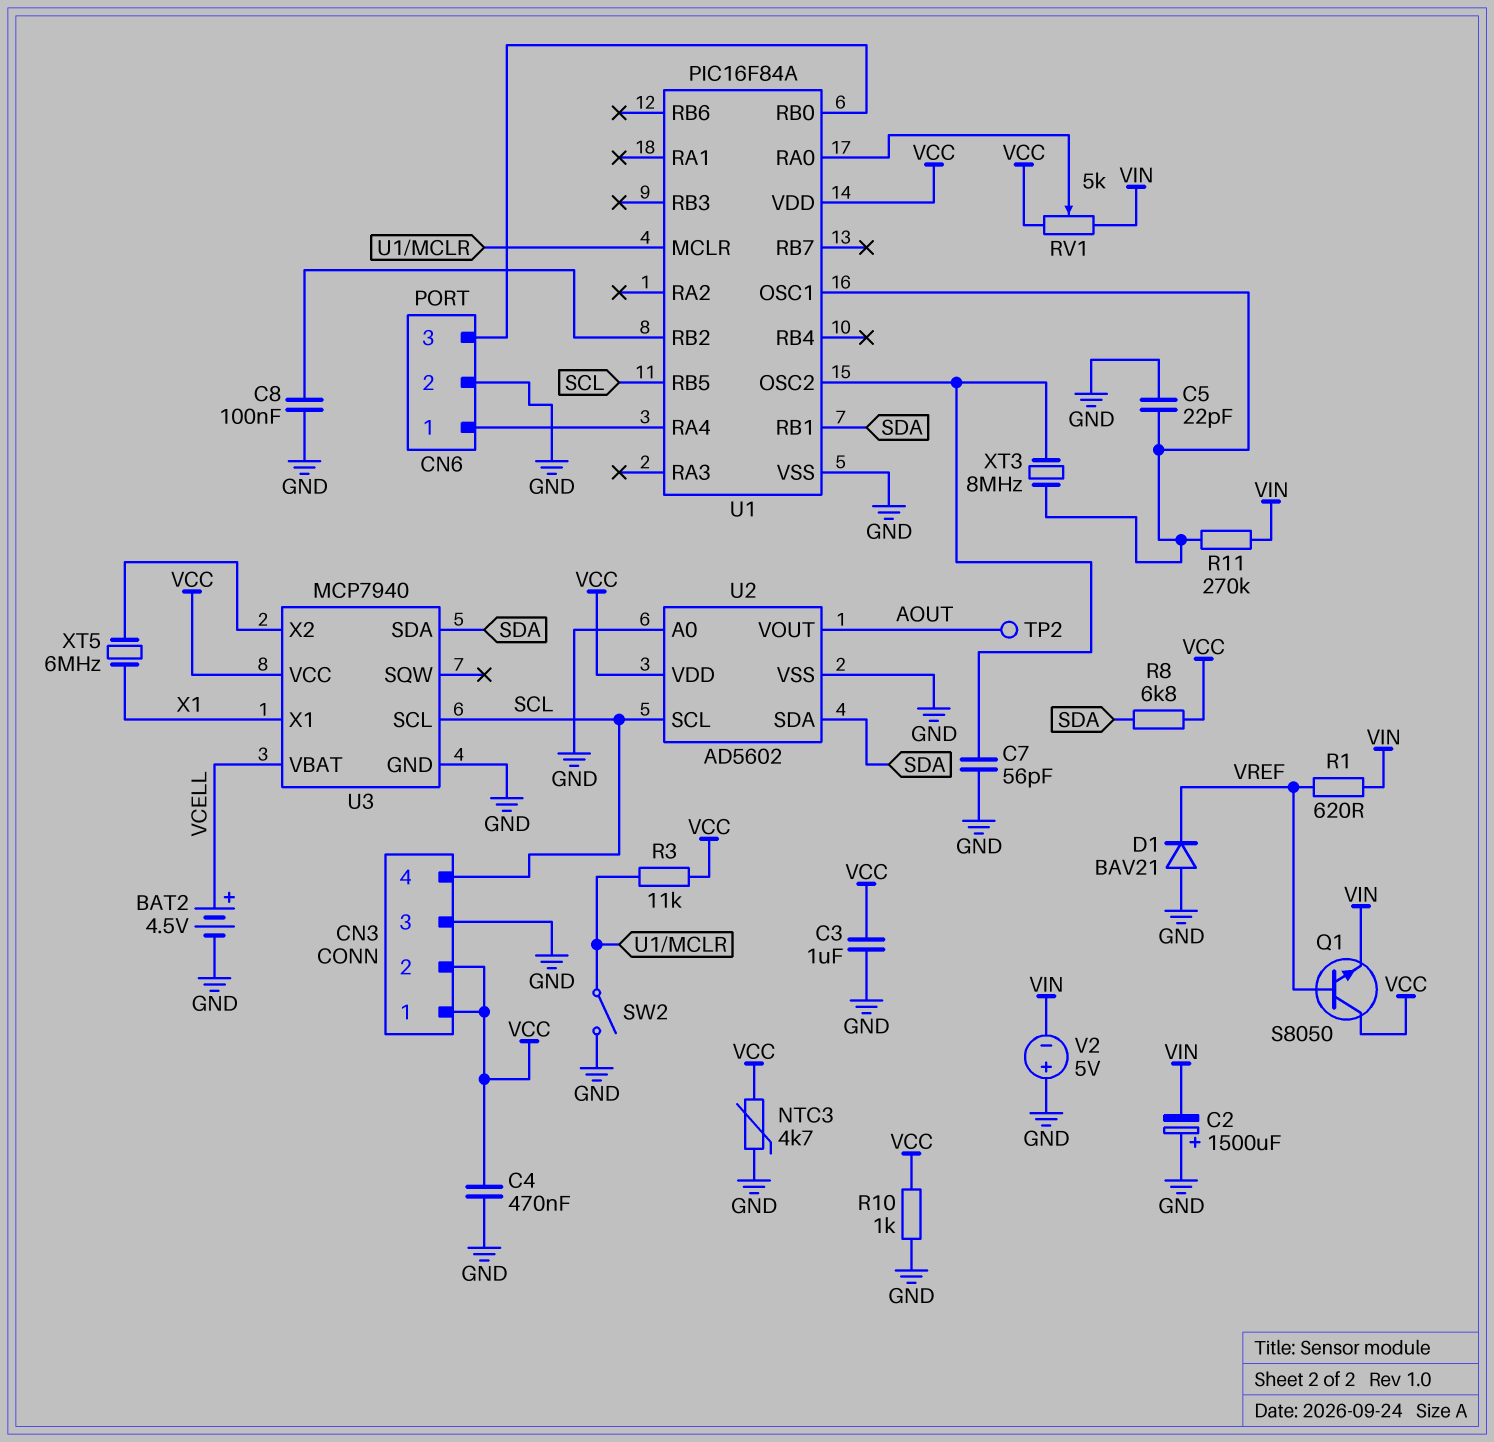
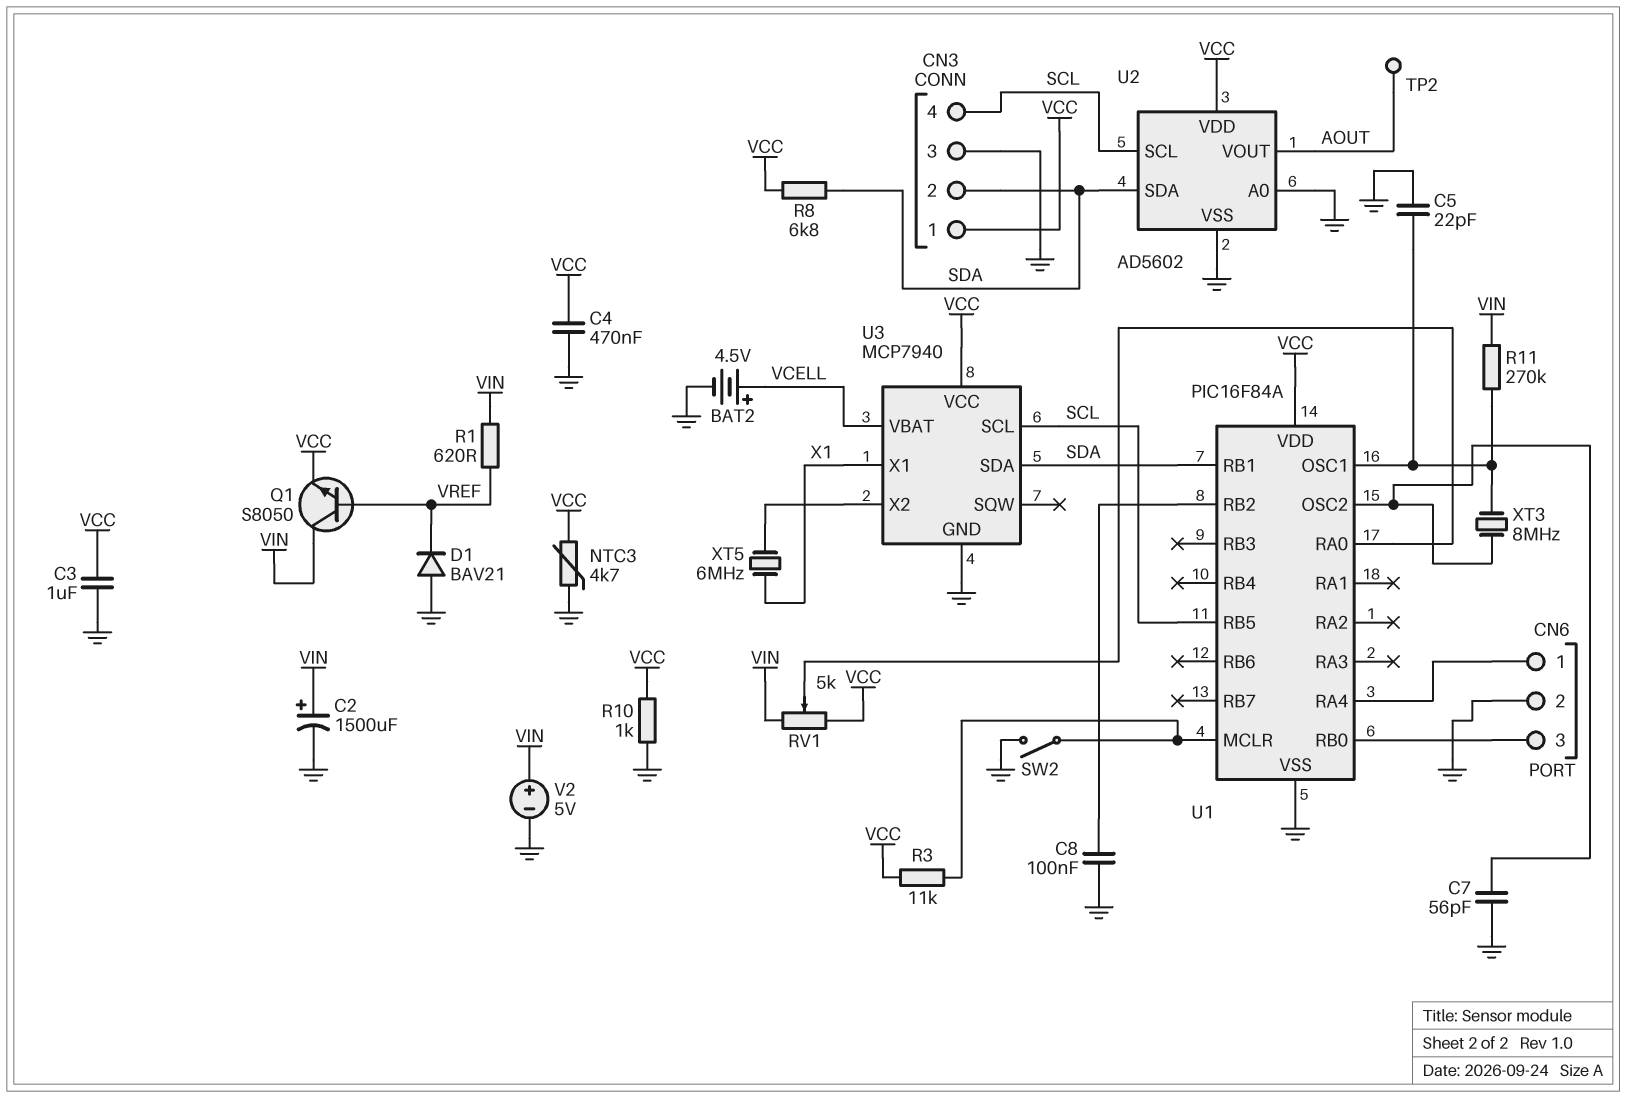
C2: 1500uF (plus GND, minus VIN) -> 1500uF (plus VIN, minus GND)
CN3 pin 2: VCC -> SDA
Q1: NPN S8050 (B VREF, C VCC, E VIN) -> NPN S8050 (B VREF, C VIN, E VCC)
V2: 5V (plus GND, minus VIN) -> 5V (plus VIN, minus GND)

